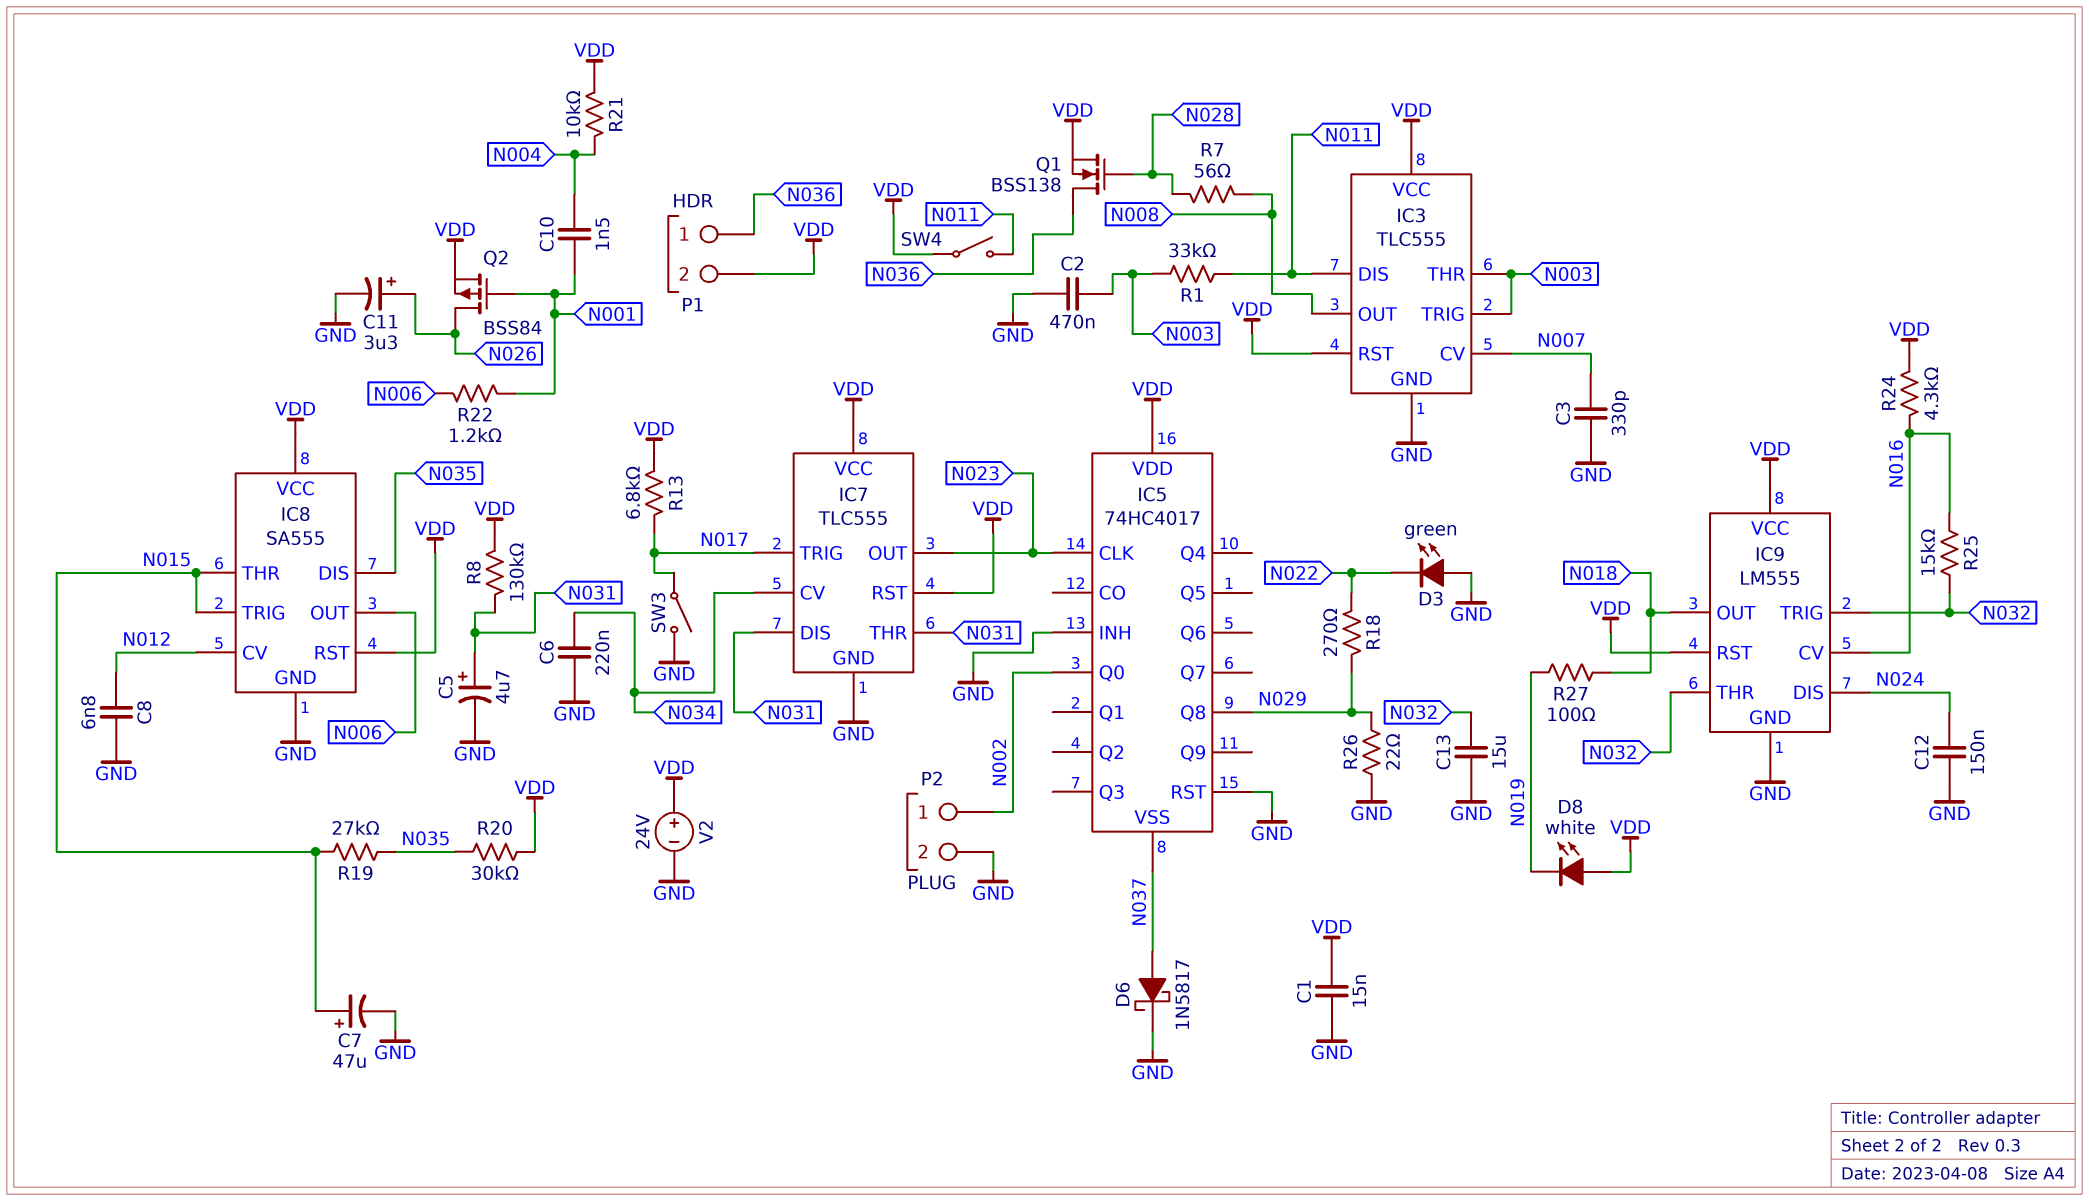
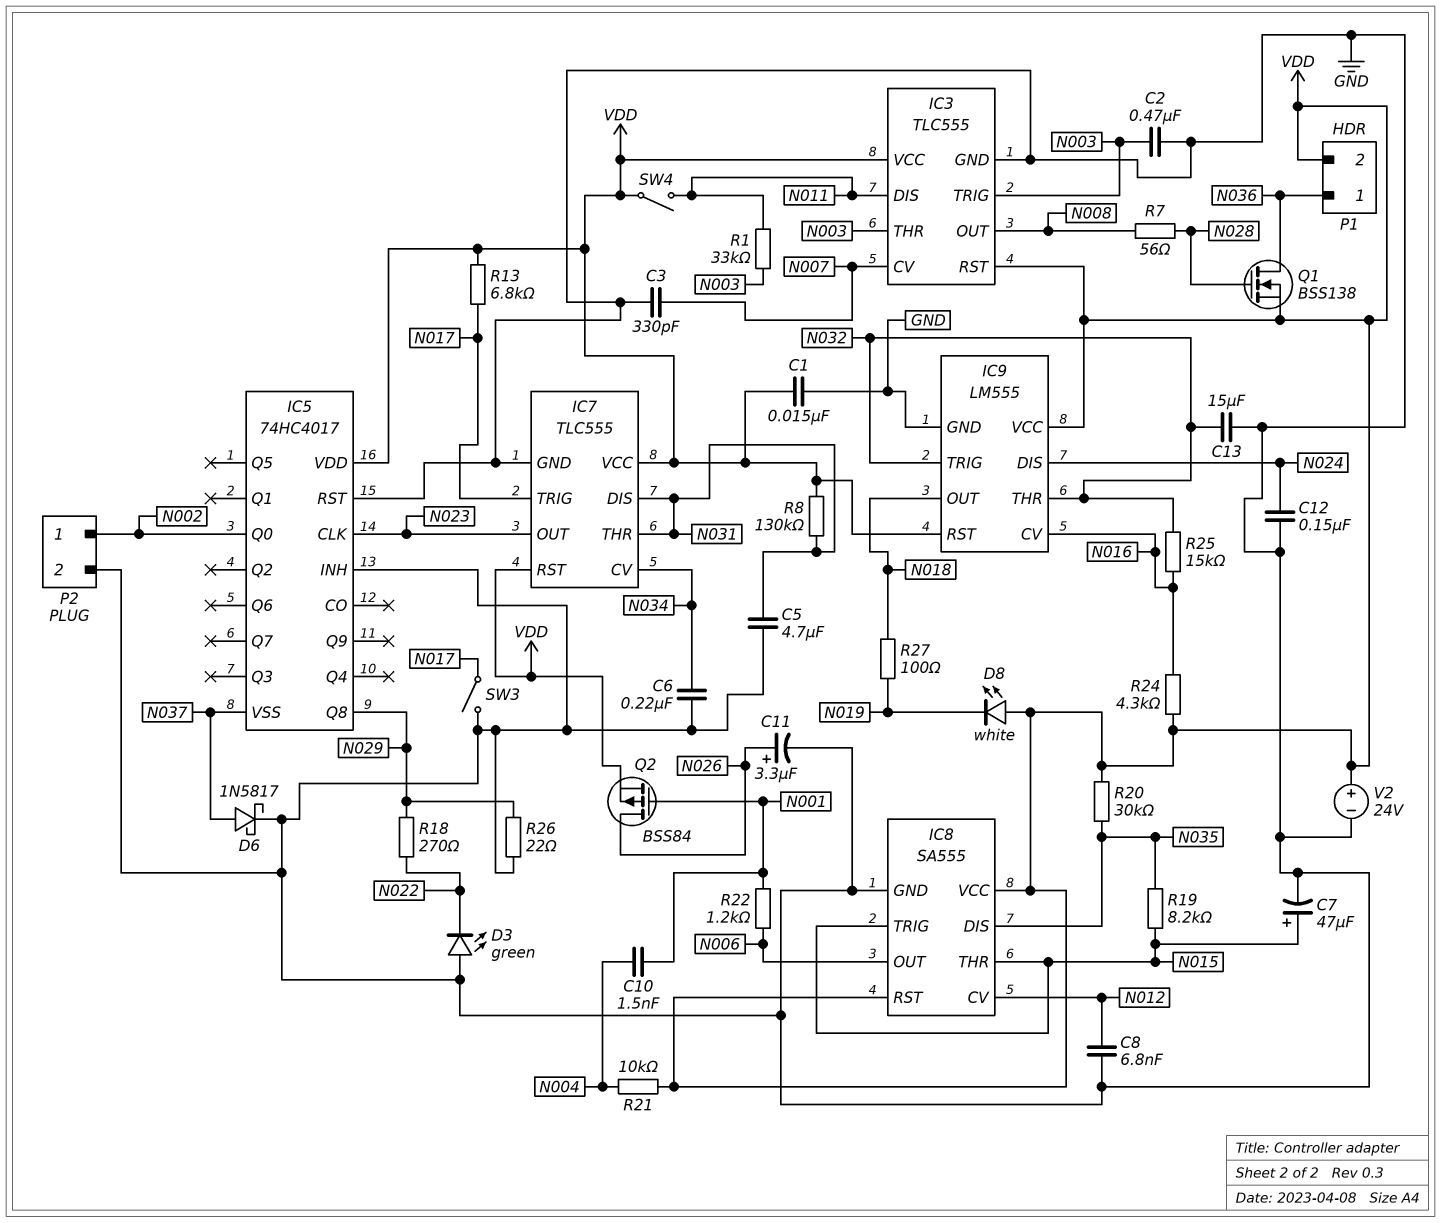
C5: 4.7uF (plus N031, minus GND) -> 4.7uF (GND, N031)
R19: 27k (N015, N035) -> 8.2k (N015, N035)

